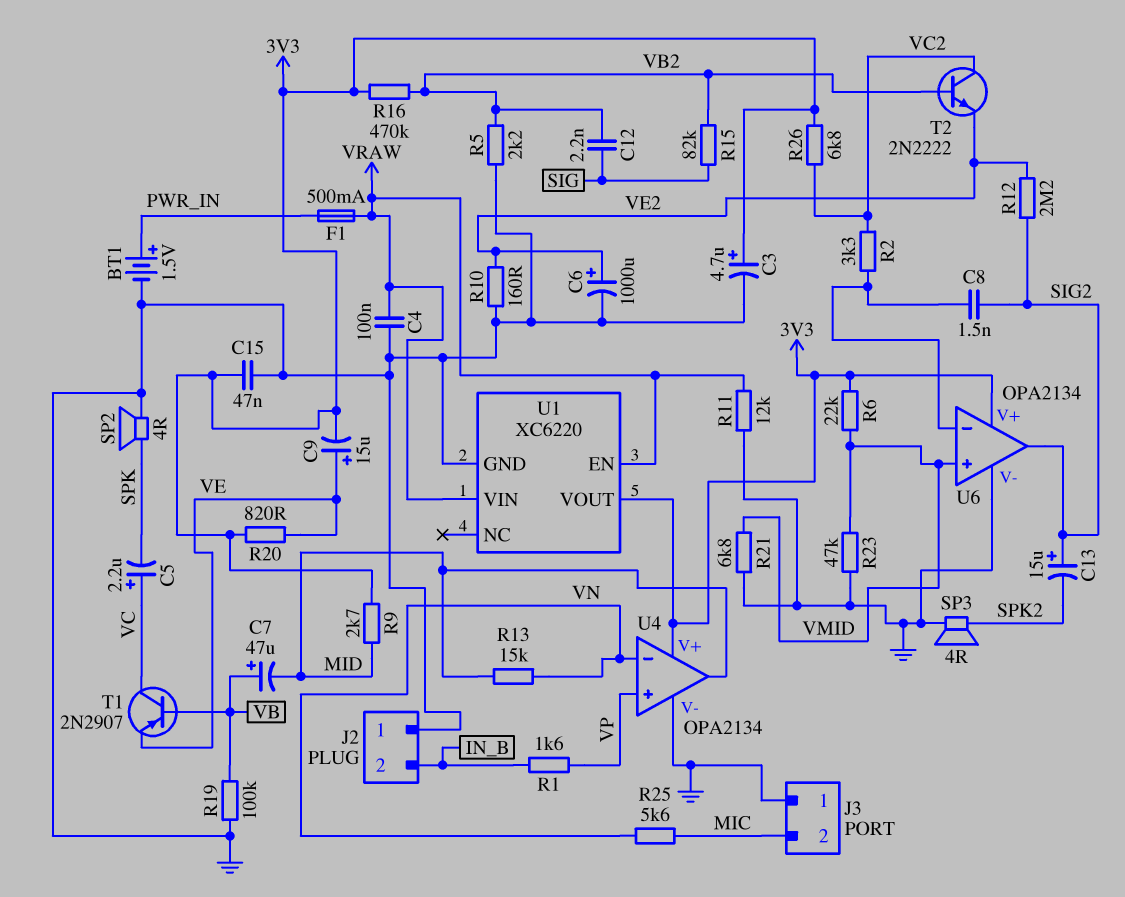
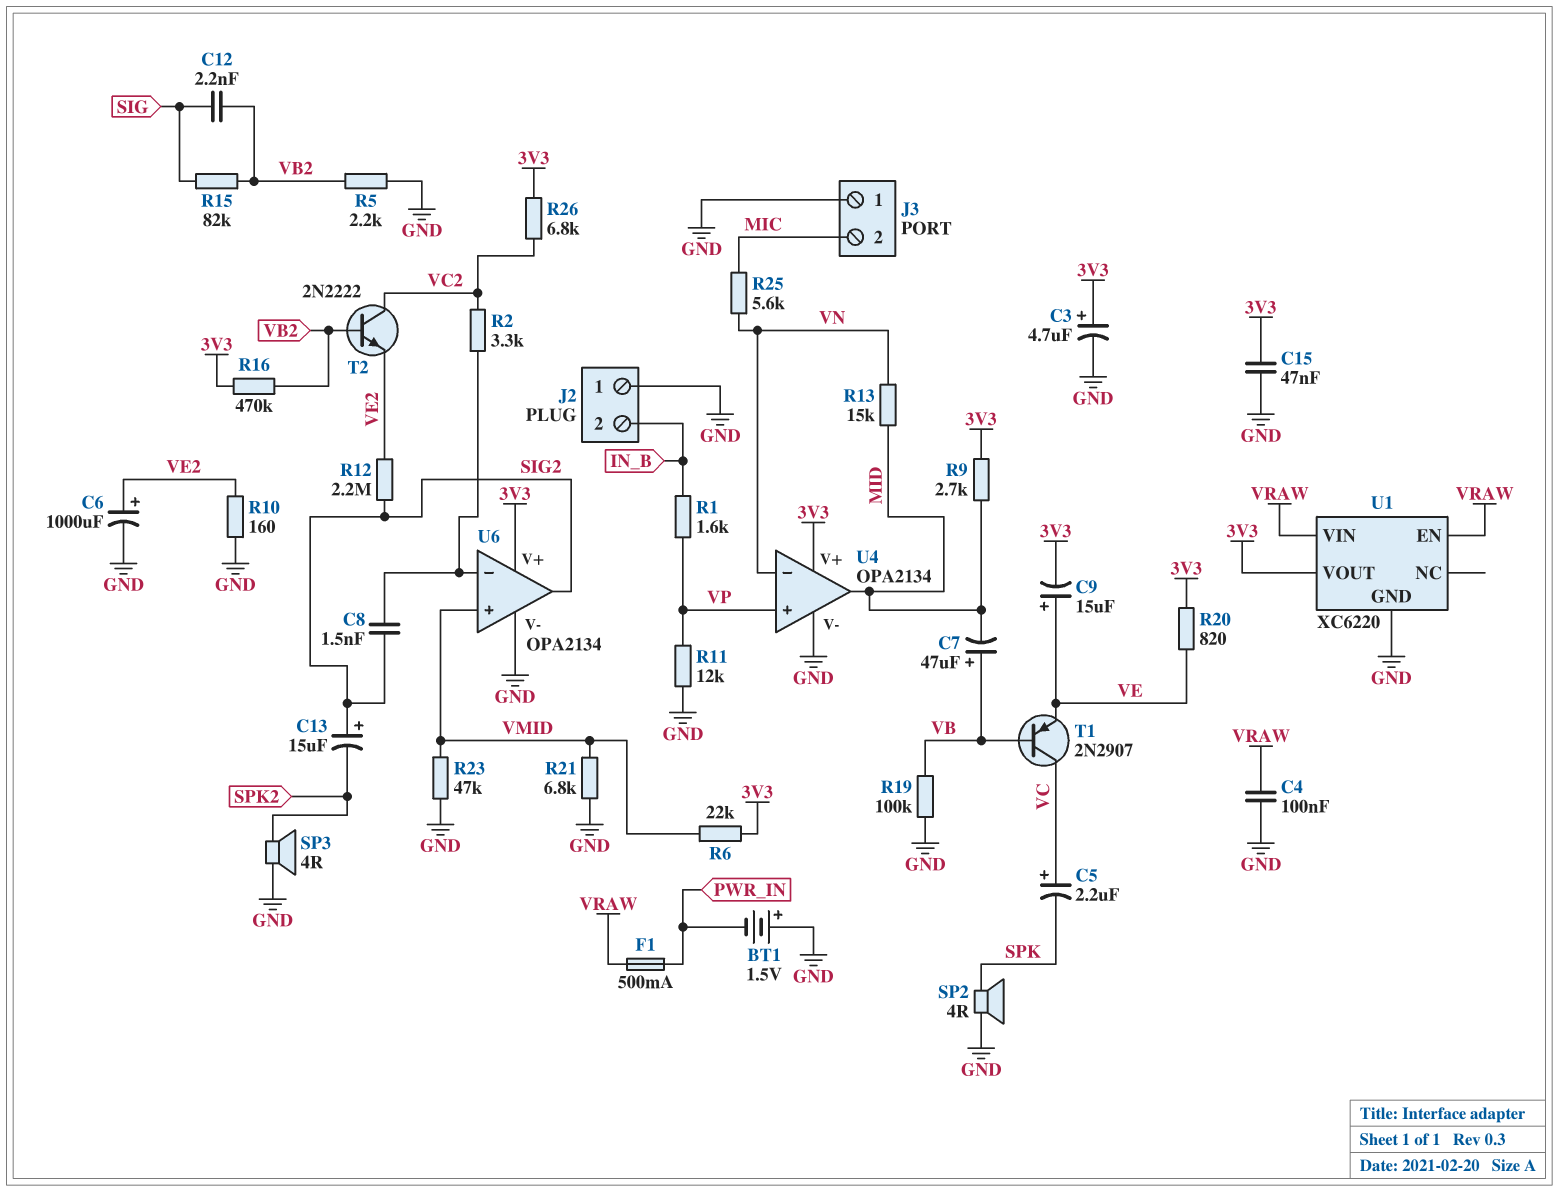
BT1: 1.5V (plus PWR_IN, minus GND) -> 1.5V (plus GND, minus PWR_IN)
R11: 12k (GND, VRAW) -> 12k (GND, VP)

